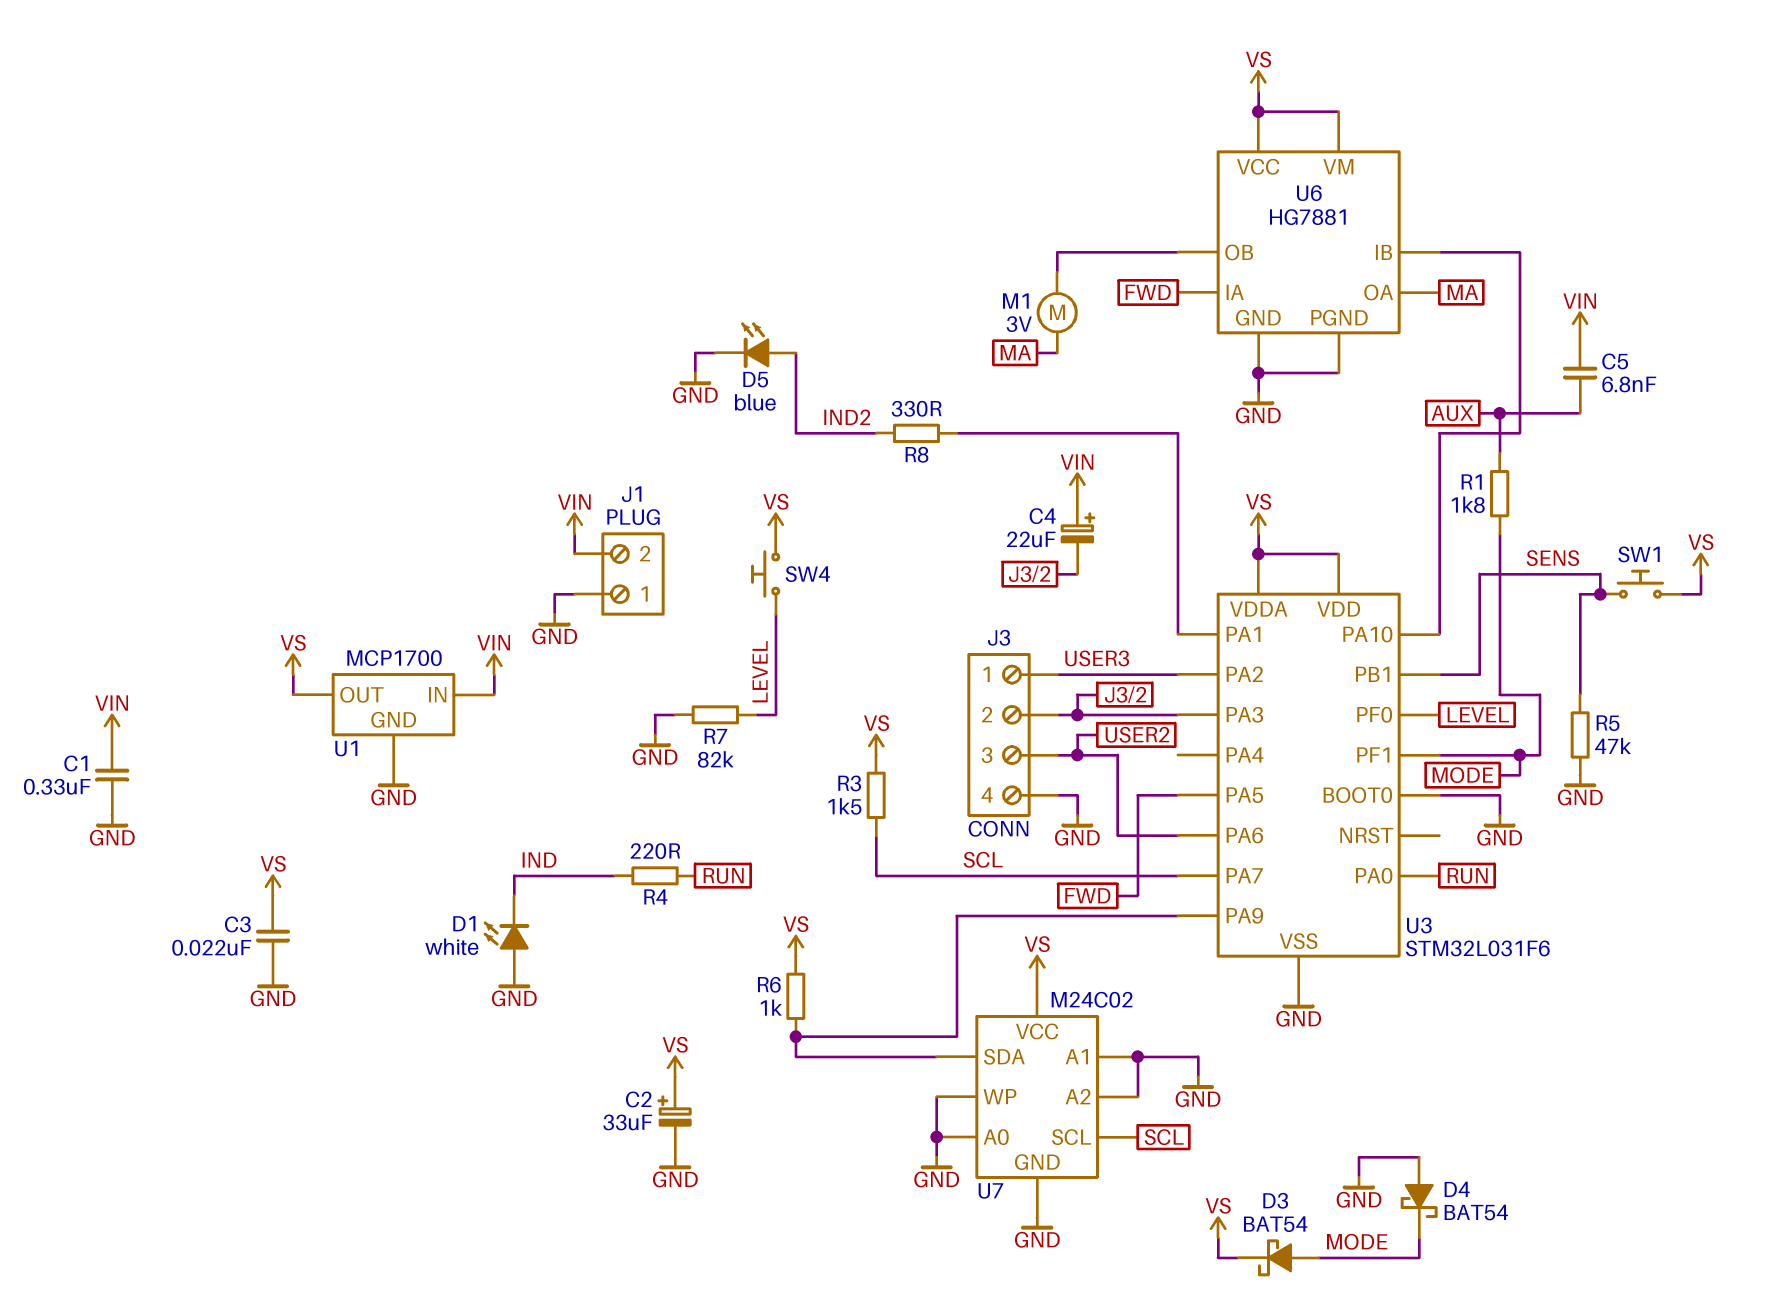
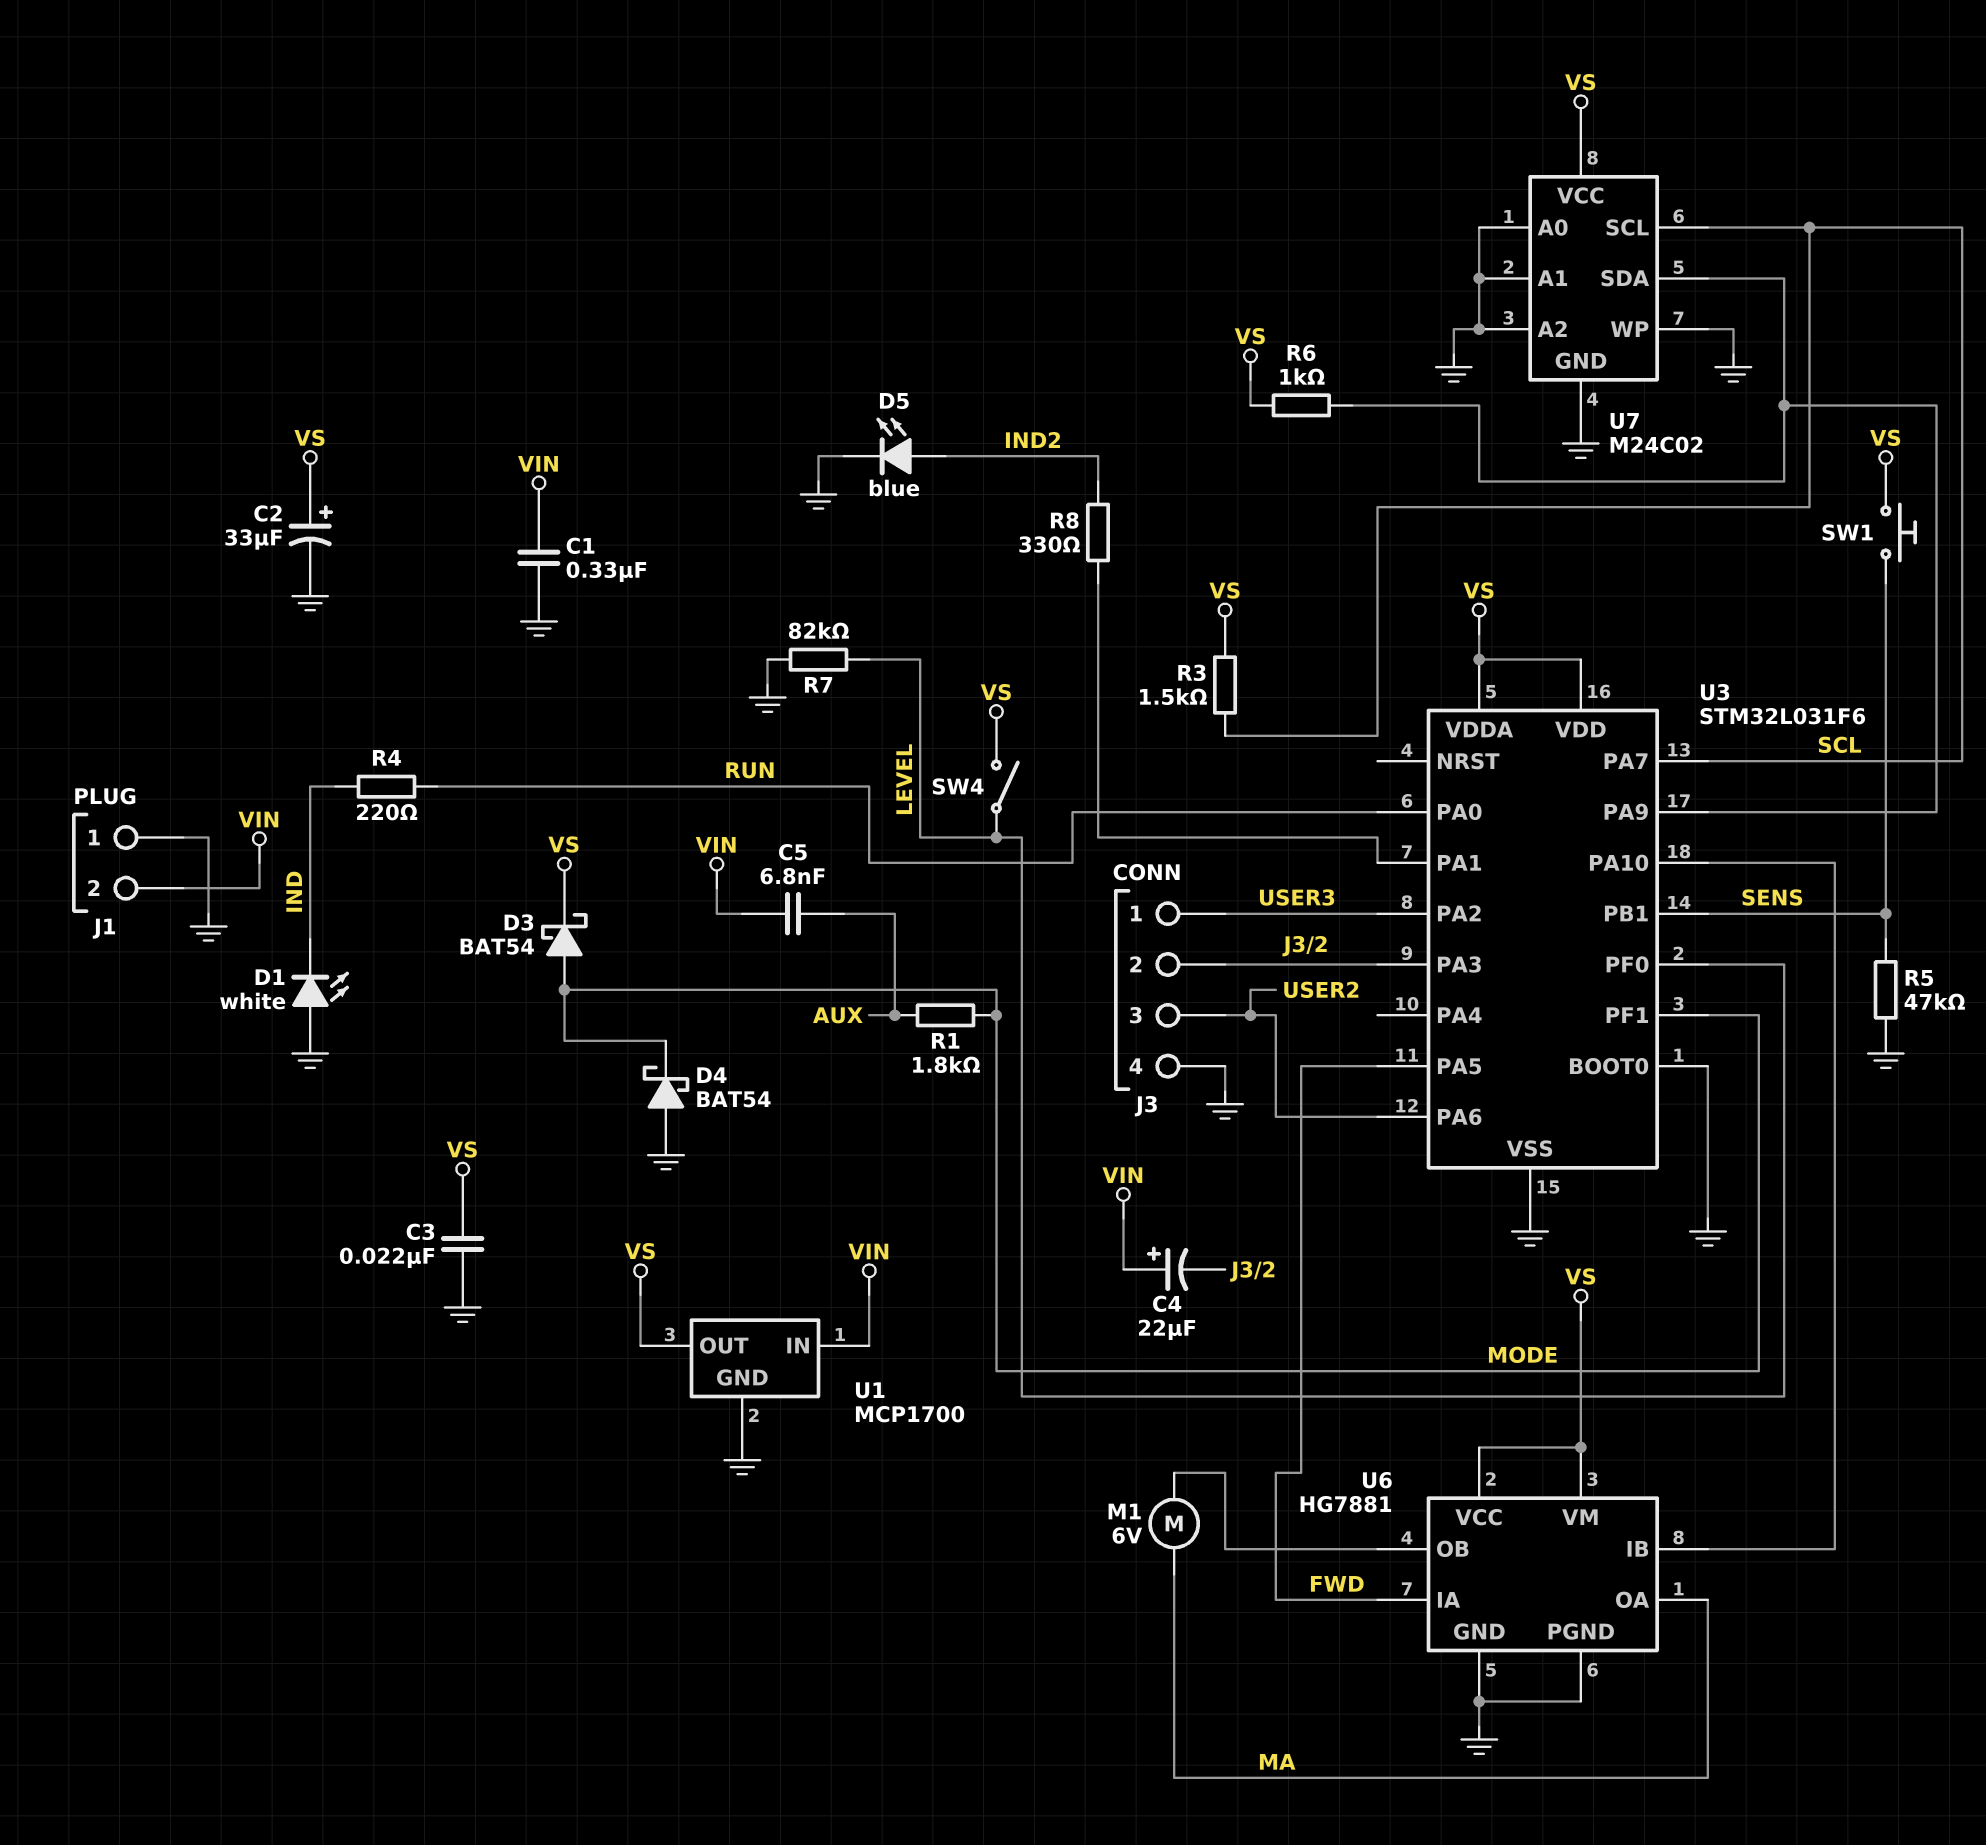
M1: motor 3V (MA, U6/OB) -> motor 6V (MA, U6/OB)
SW4: button (LEVEL, VS) -> switch (LEVEL, VS)

